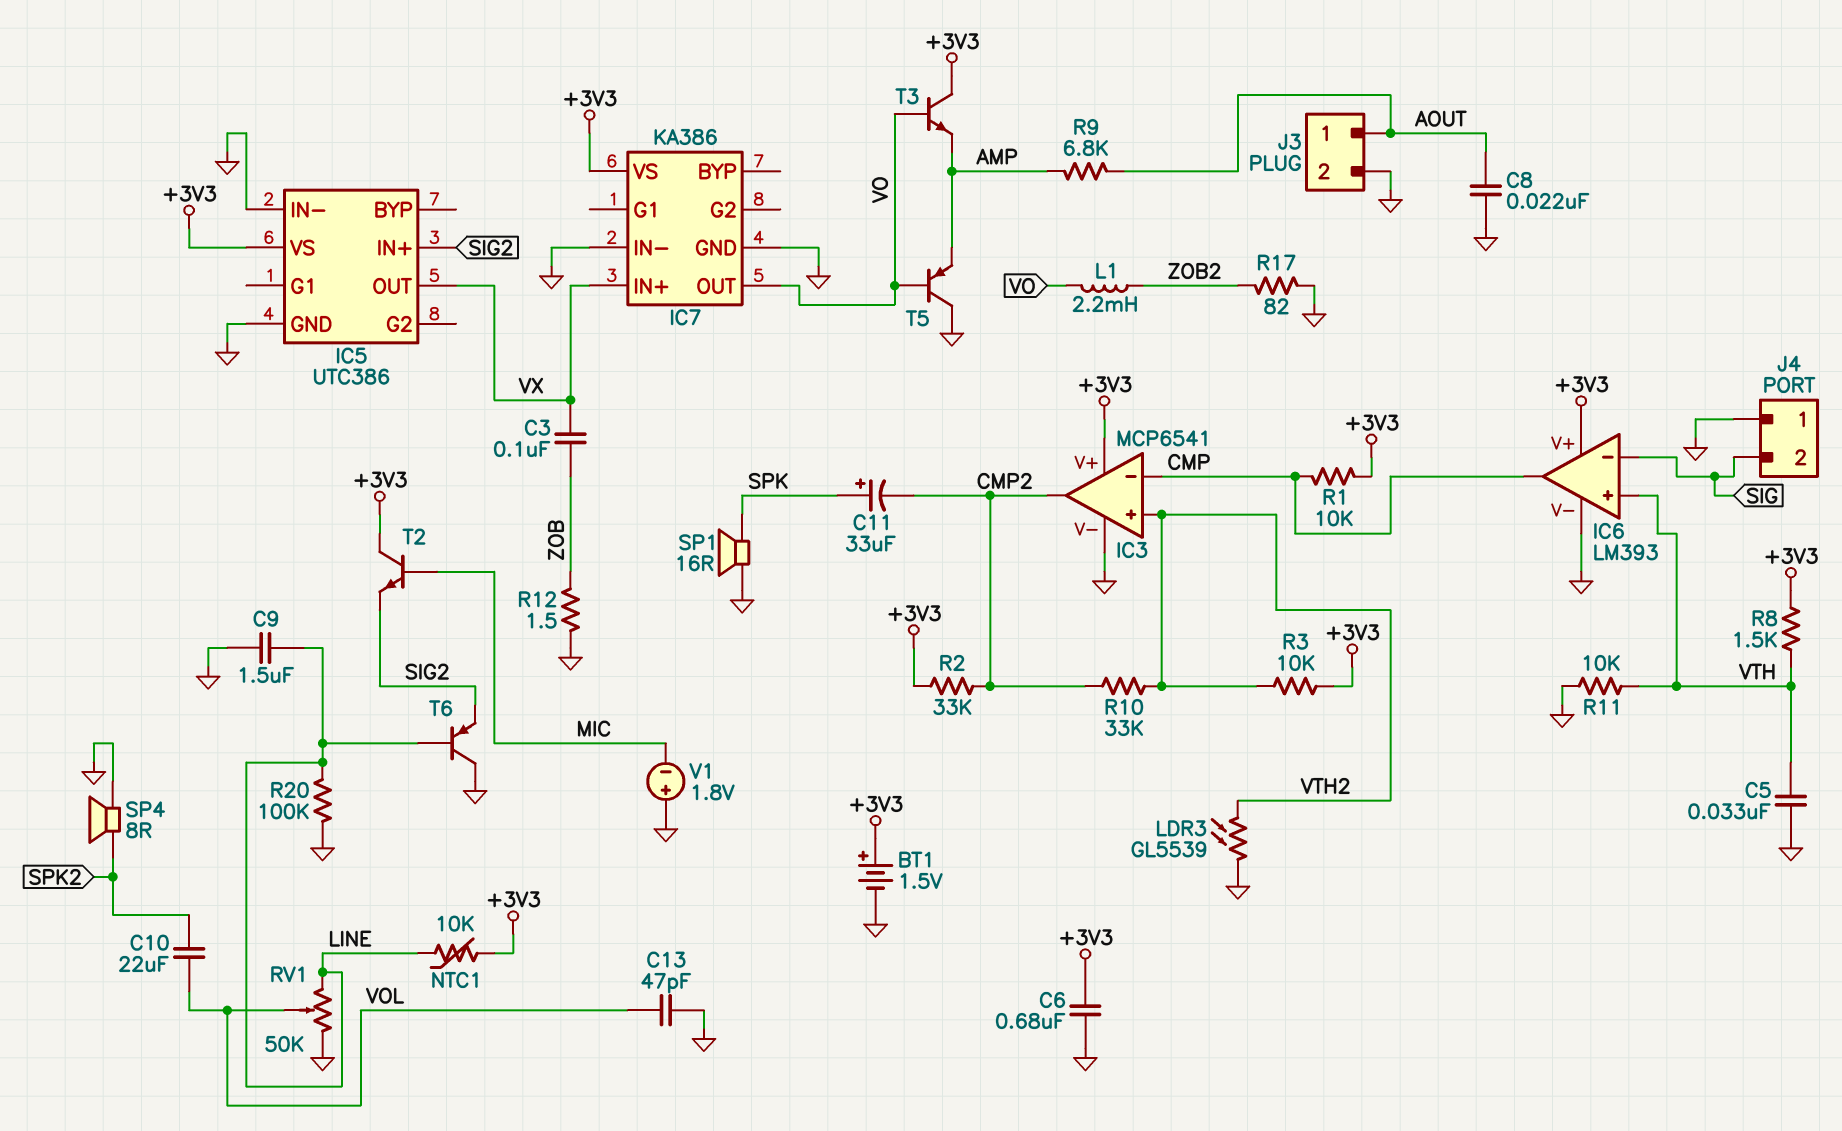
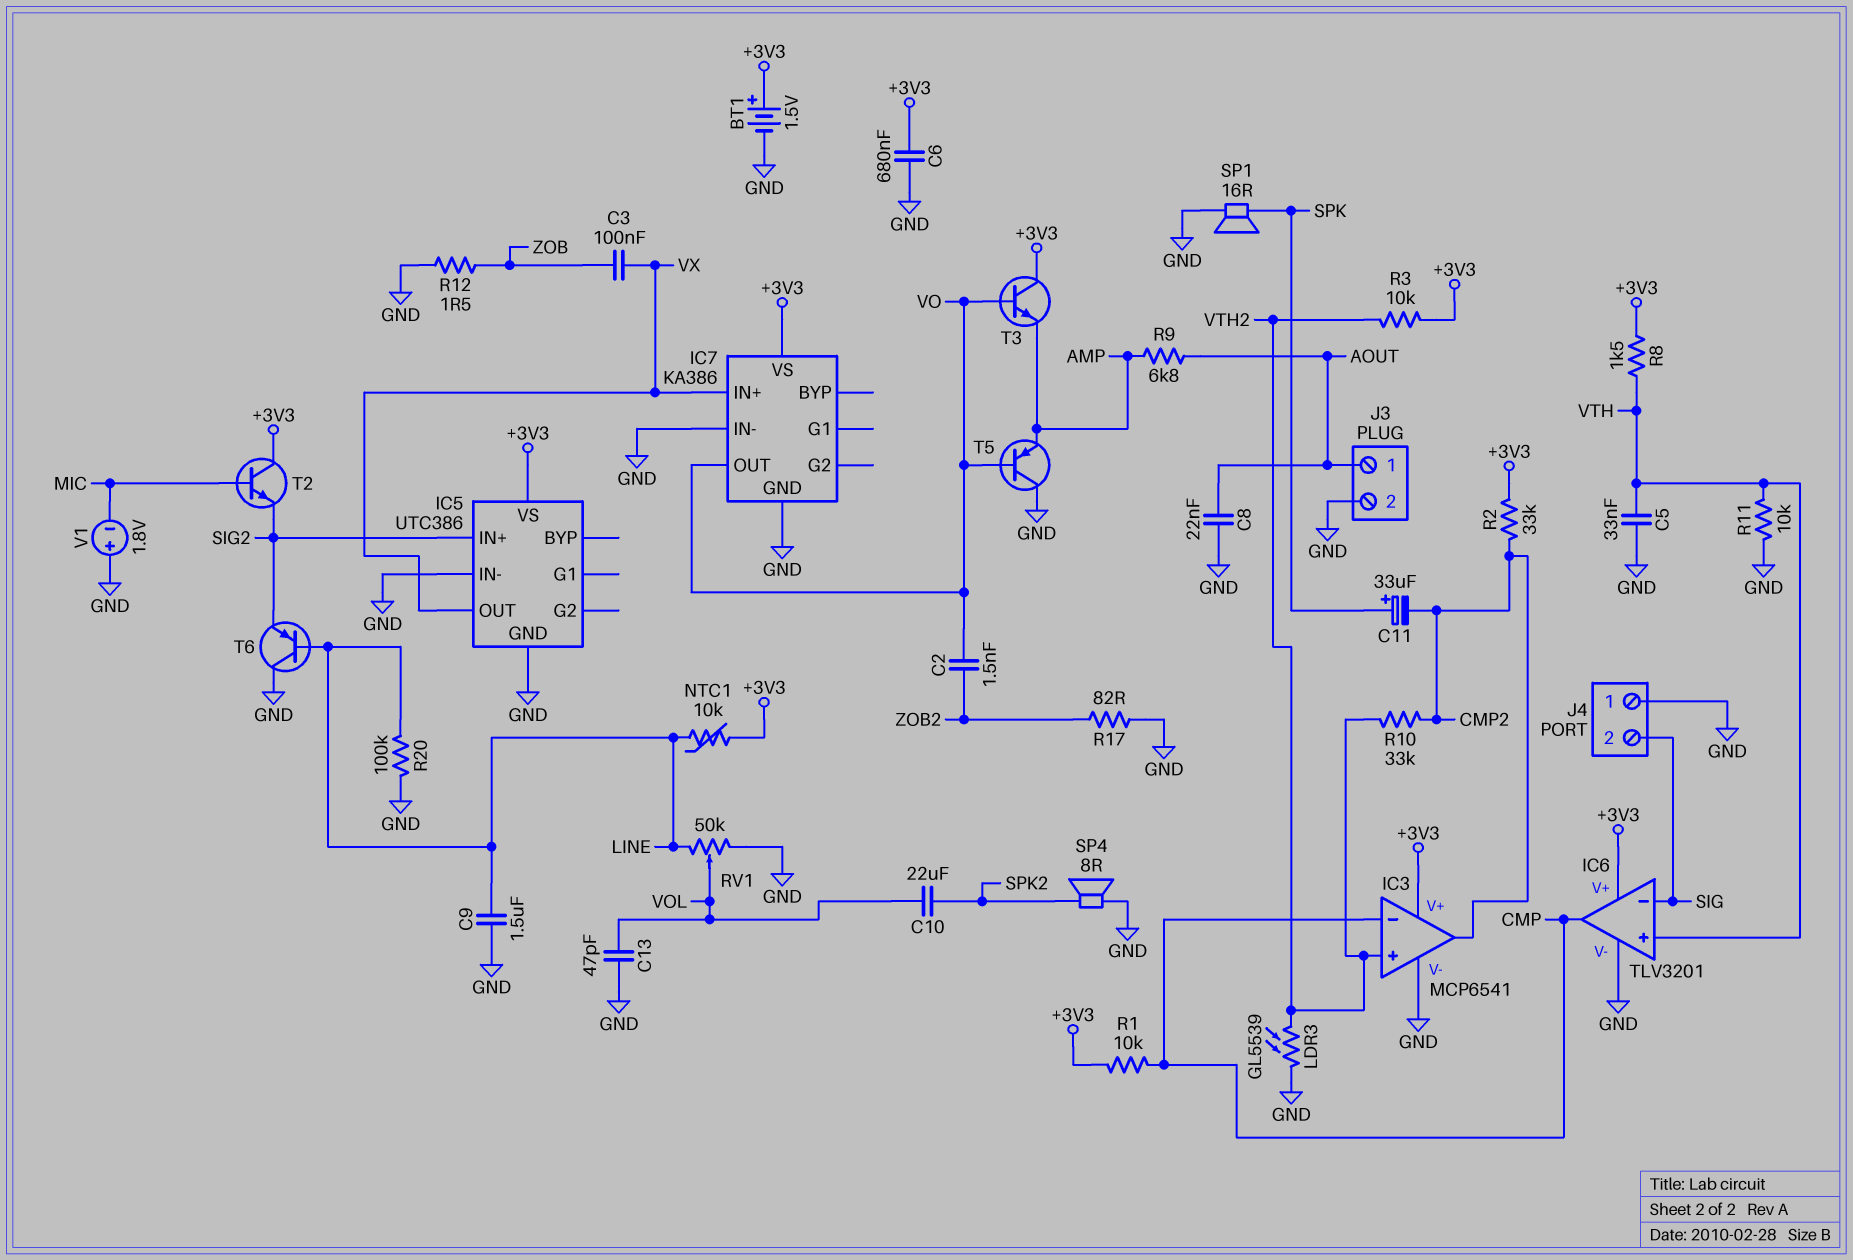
C2: none -> 1.5nF (VO, ZOB2)
IC6: LM393 -> TLV3201
L1: 2.2mH (VO, ZOB2) -> none

